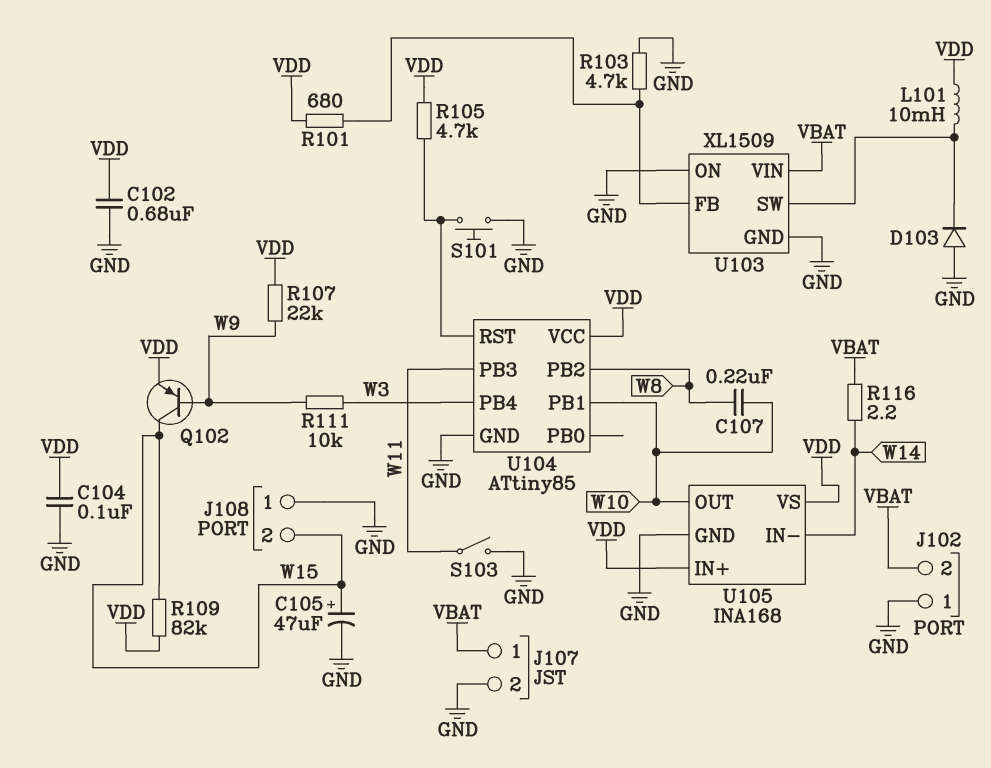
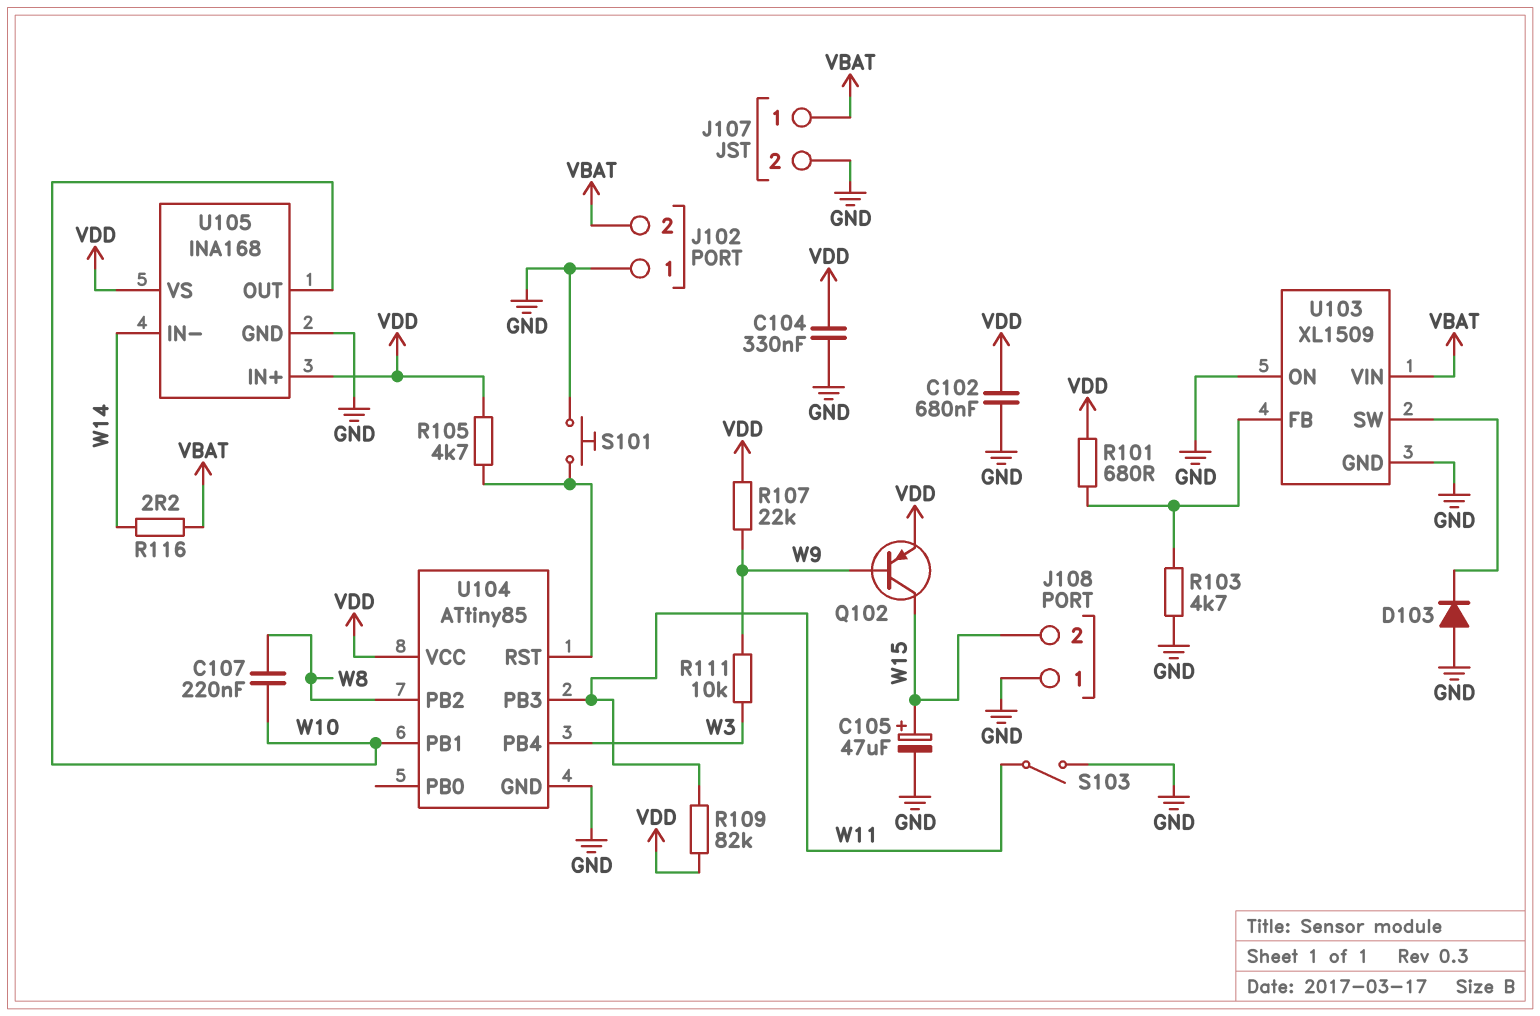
C104: 100nF (GND, VDD) -> 330nF (GND, VDD)
L101: 10mH (U103/SW, VDD) -> none
R109: 82k (VDD, W15) -> 82k (VDD, W11)

